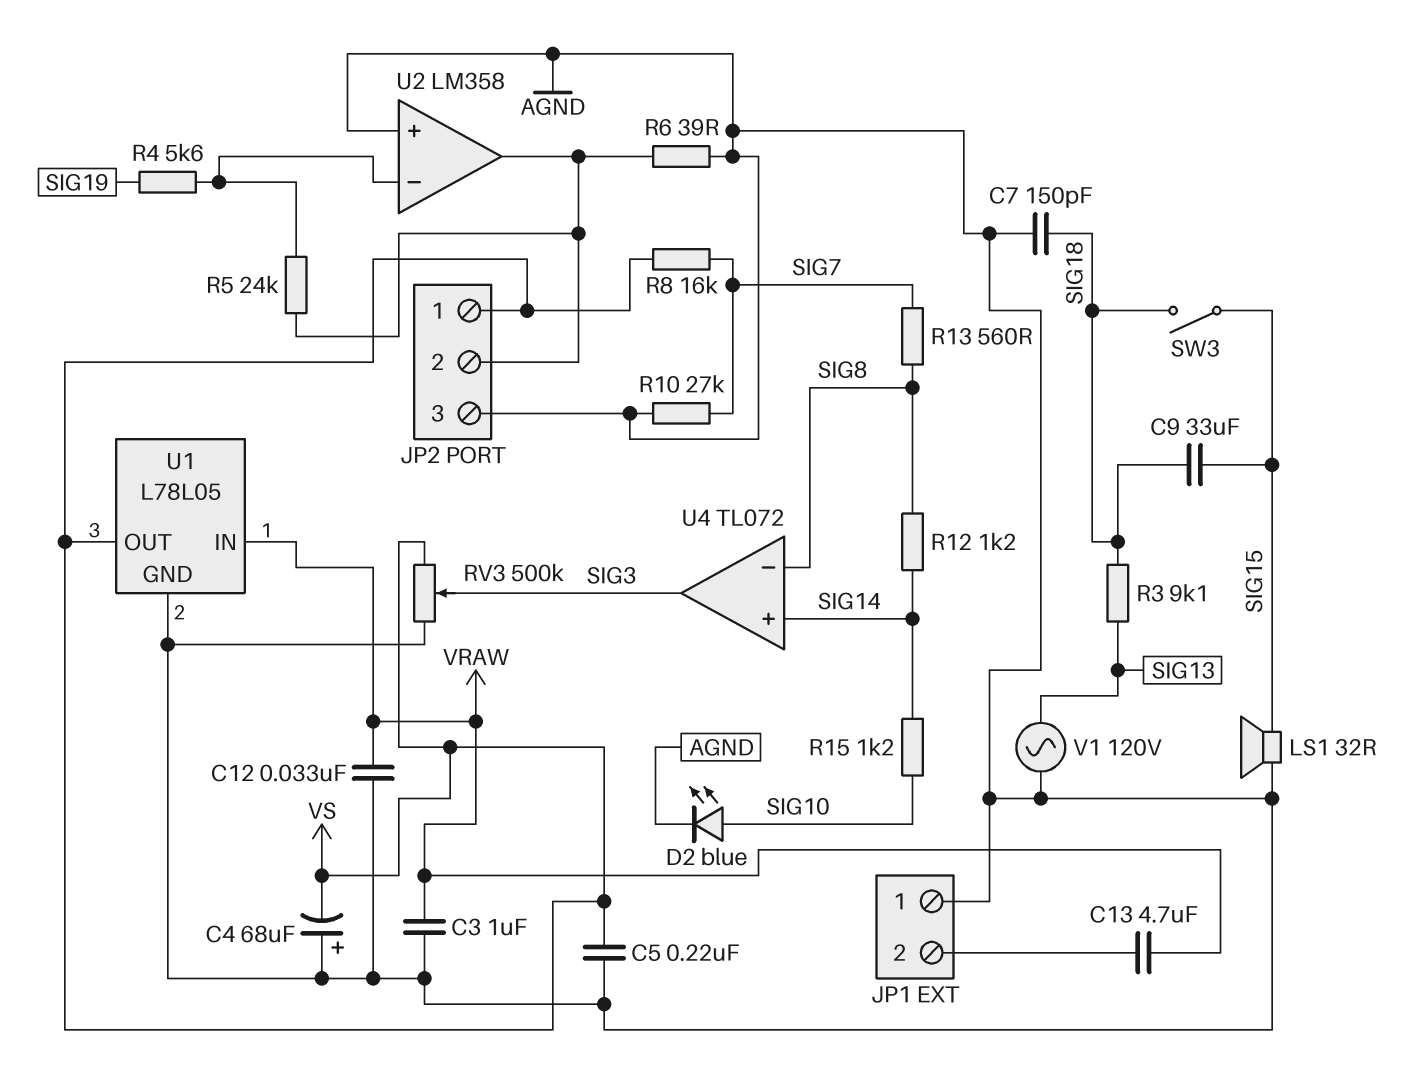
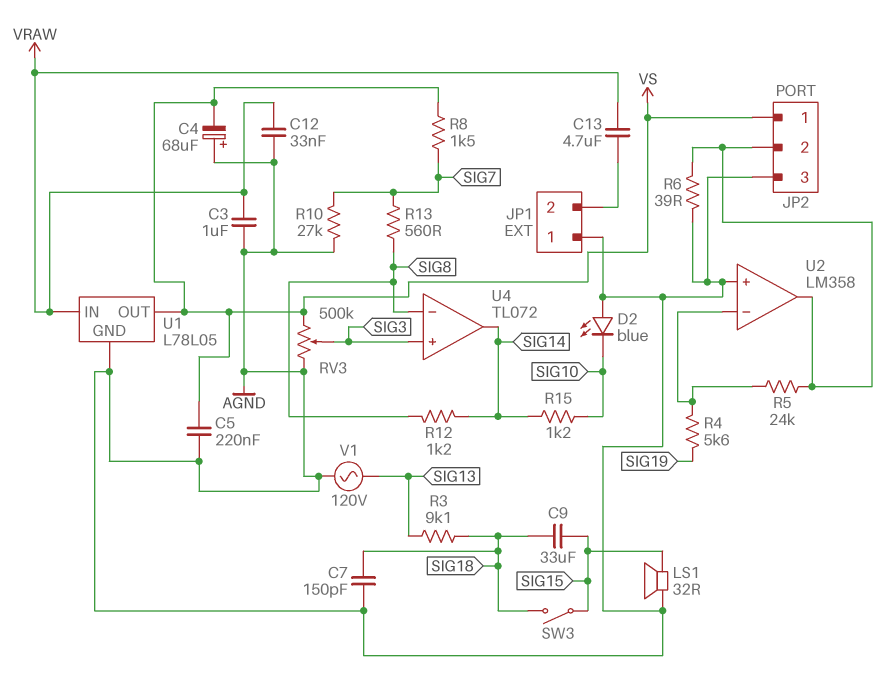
D2: LED blue (A SIG10, K AGND) -> LED blue (A AGND, K SIG10)
R8: 16k (SIG7, VS) -> 1.5k (SIG7, VS)
U4 pin in+: SIG14 -> SIG3
U4 pin out: SIG3 -> SIG14

